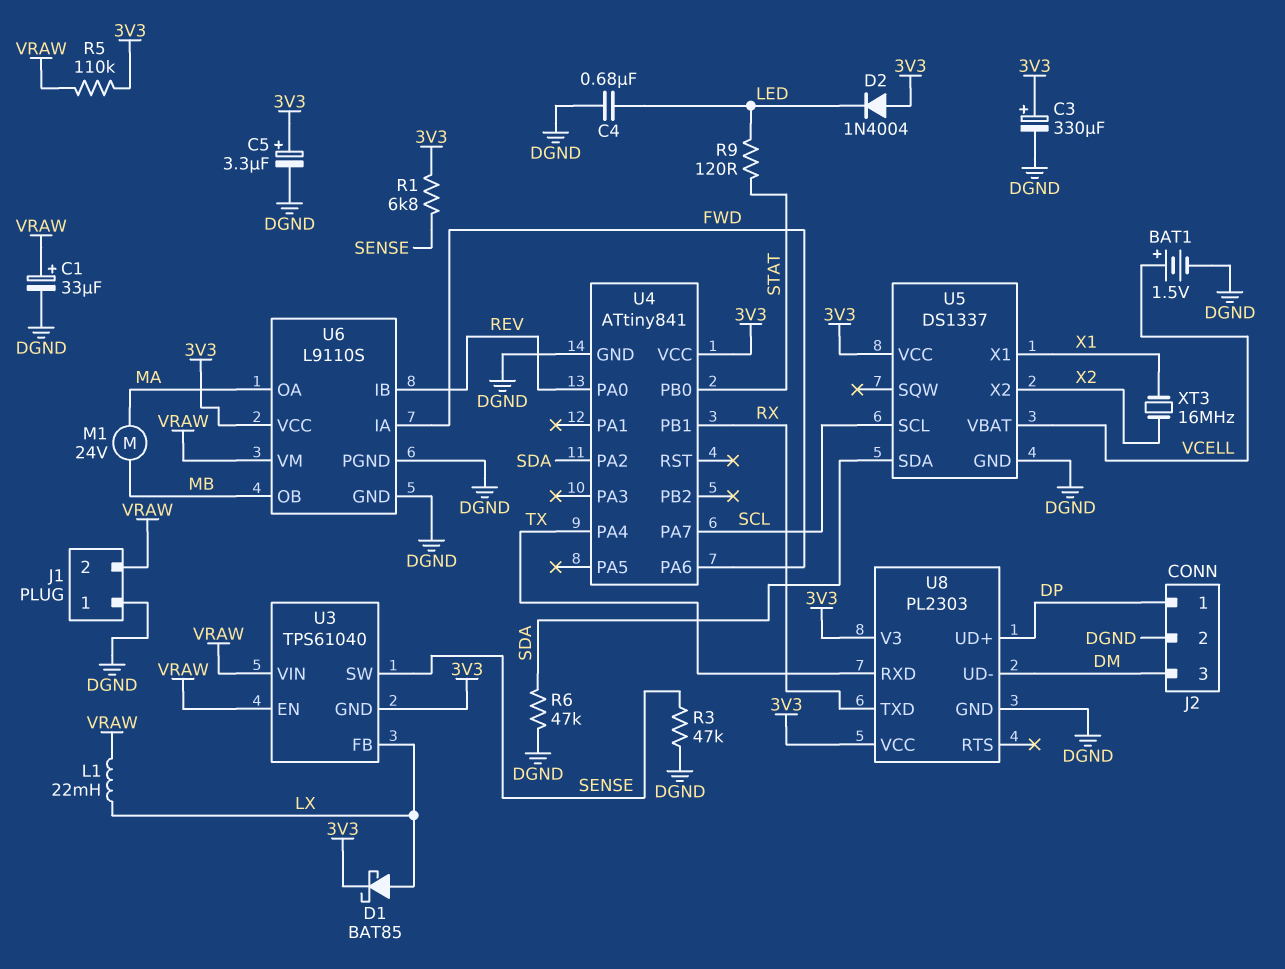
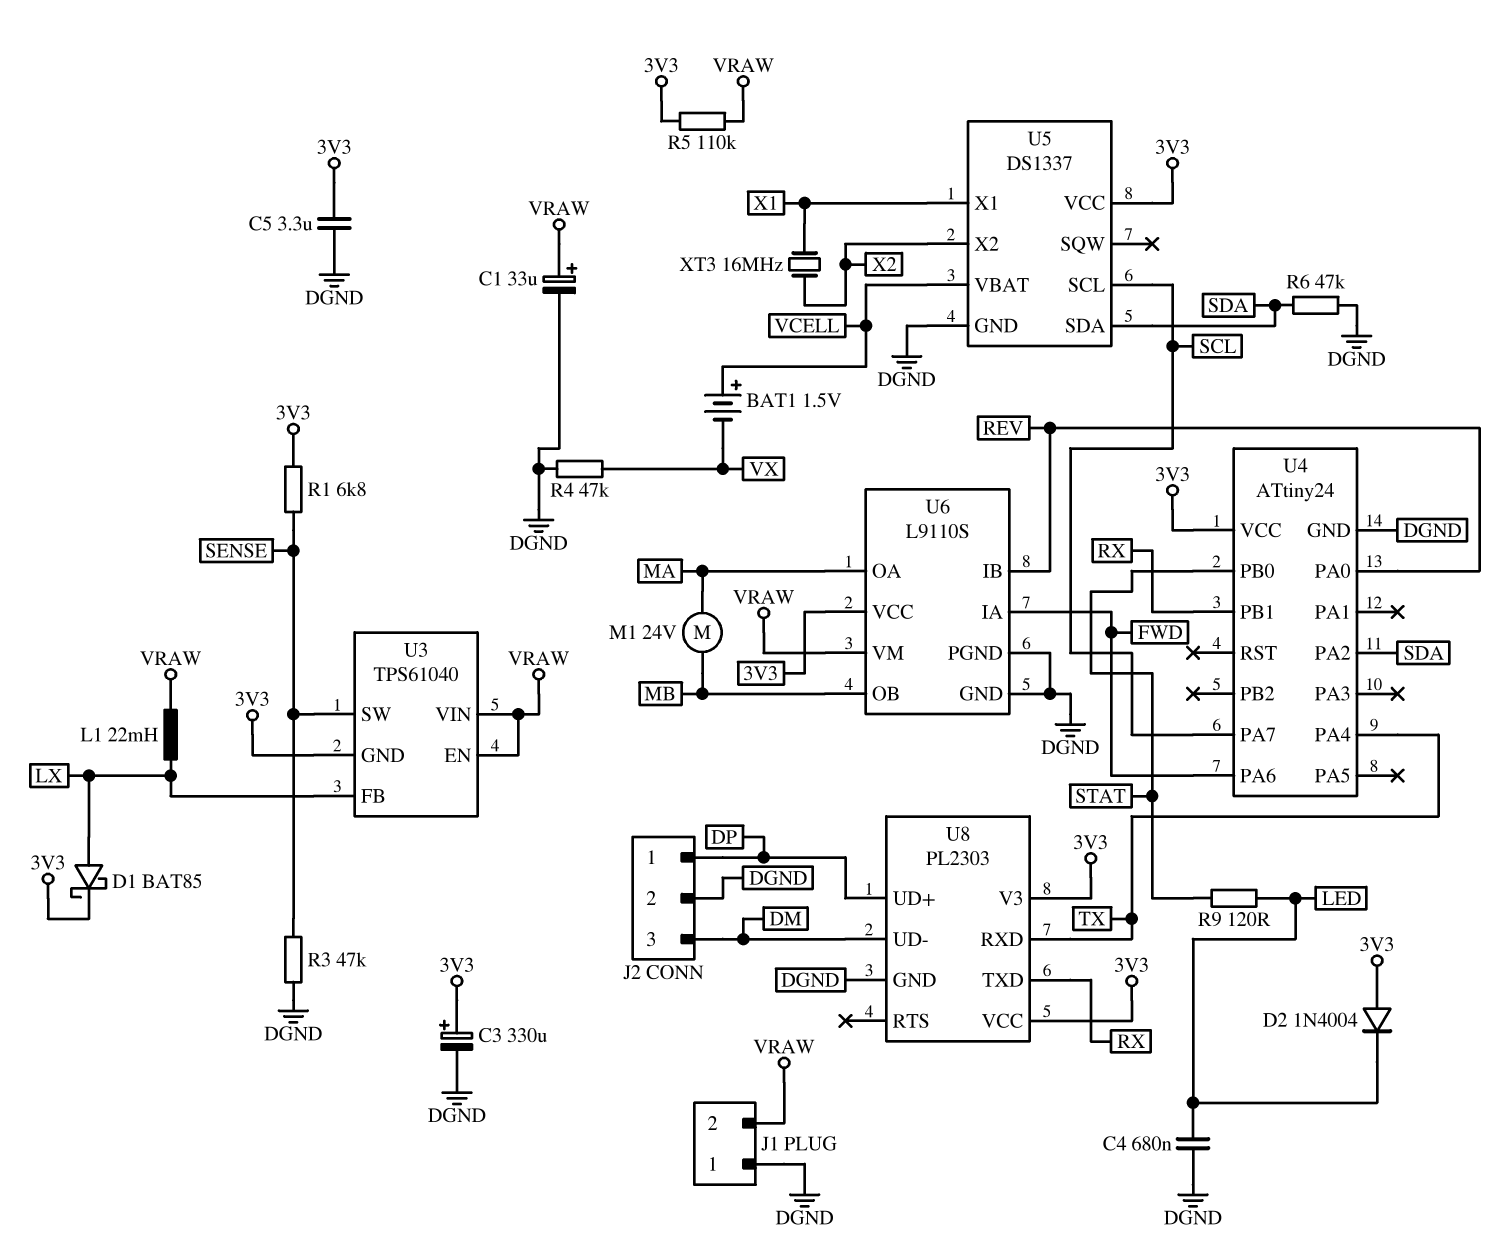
BAT1: 1.5V (plus VCELL, minus DGND) -> 1.5V (plus VCELL, minus VX)
C5: 3.3uF (plus 3V3, minus DGND) -> 3.3uF (3V3, DGND)
R4: none -> 47k (DGND, VX)
U4: ATtiny841 -> ATtiny24

